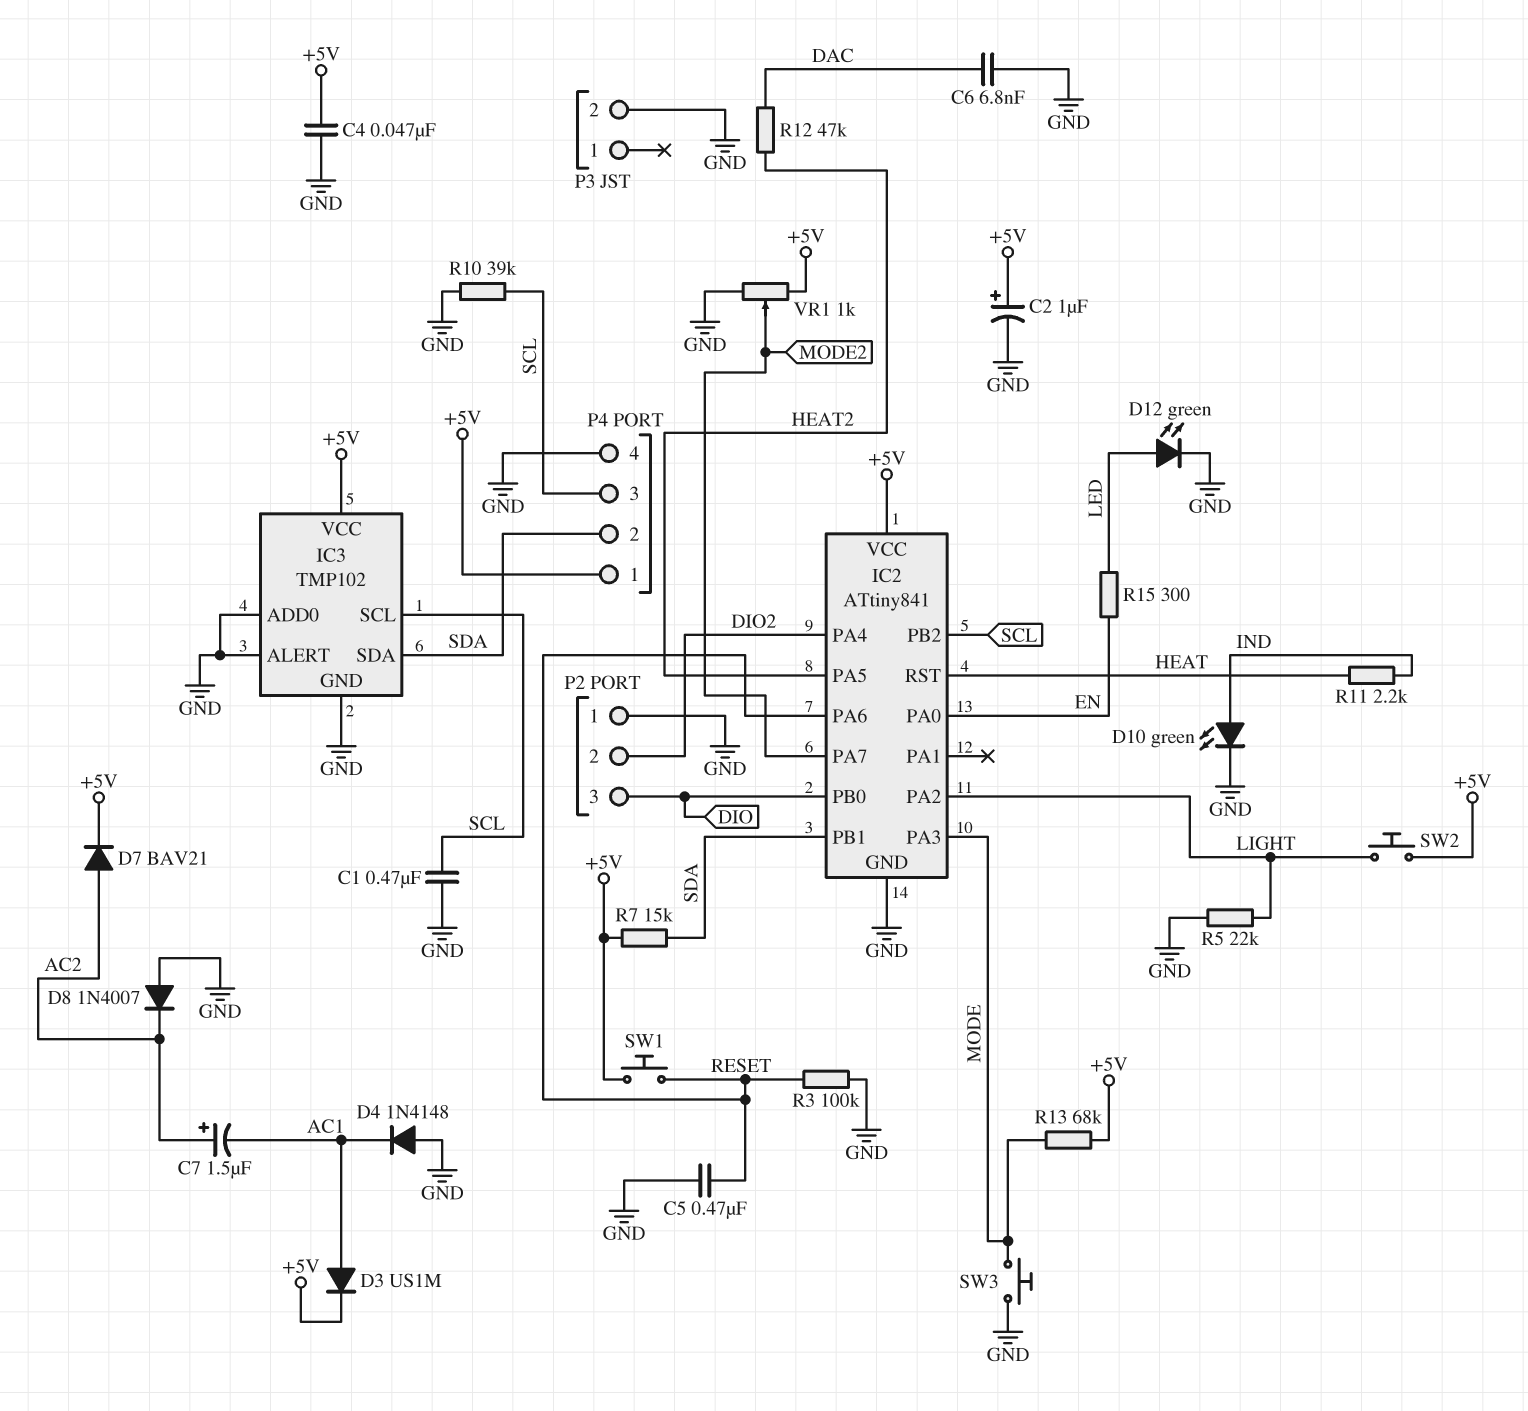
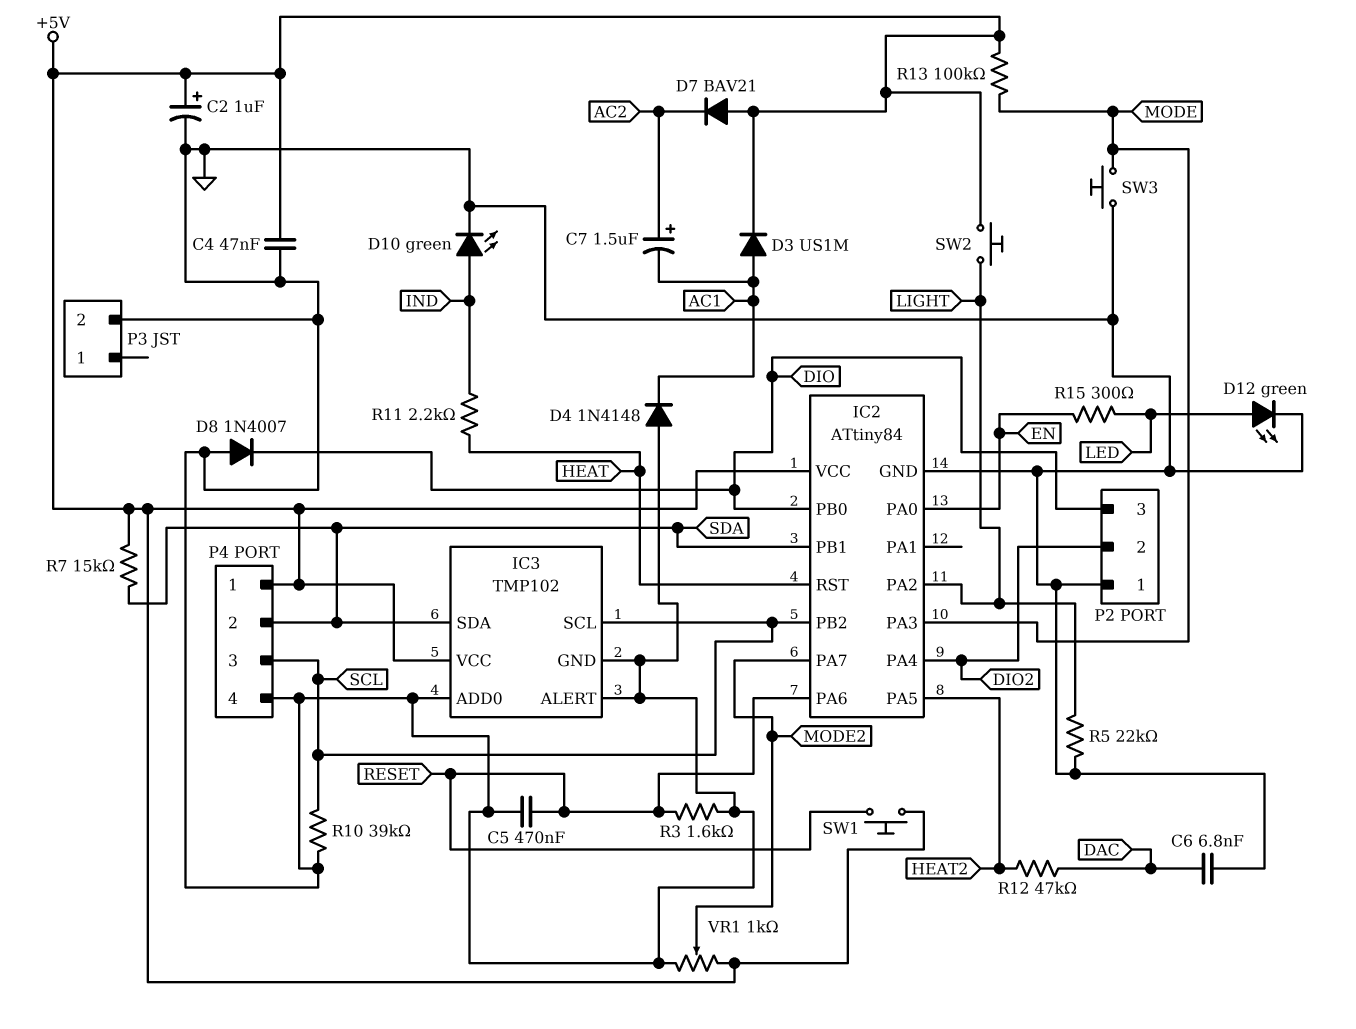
C1: 470nF (GND, SCL) -> none
D7: diode BAV21 (A AC2, K +5V) -> diode BAV21 (A +5V, K AC2)
D8: diode 1N4007 (A GND, K AC2) -> diode 1N4007 (A GND, K DIO)
IC2: ATtiny841 -> ATtiny84
R3: 100k (GND, RESET) -> 1.6k (GND, RESET)
R13: 68k (+5V, MODE) -> 100k (+5V, MODE)

